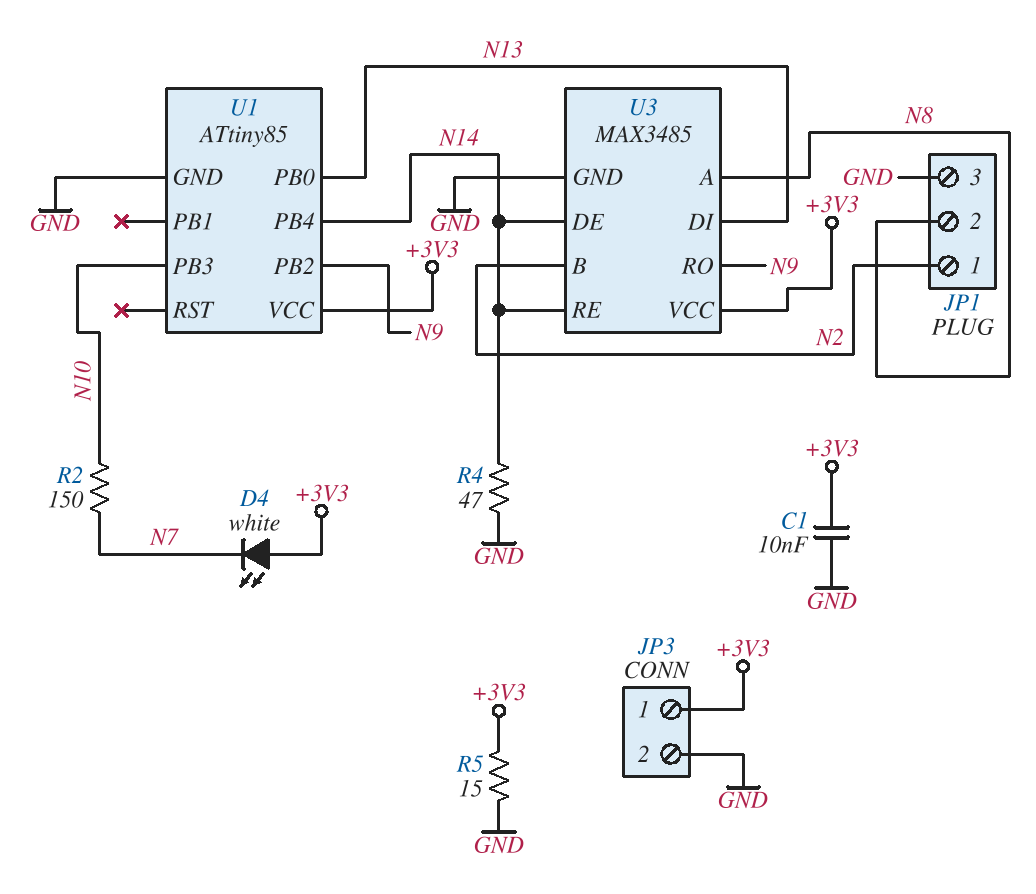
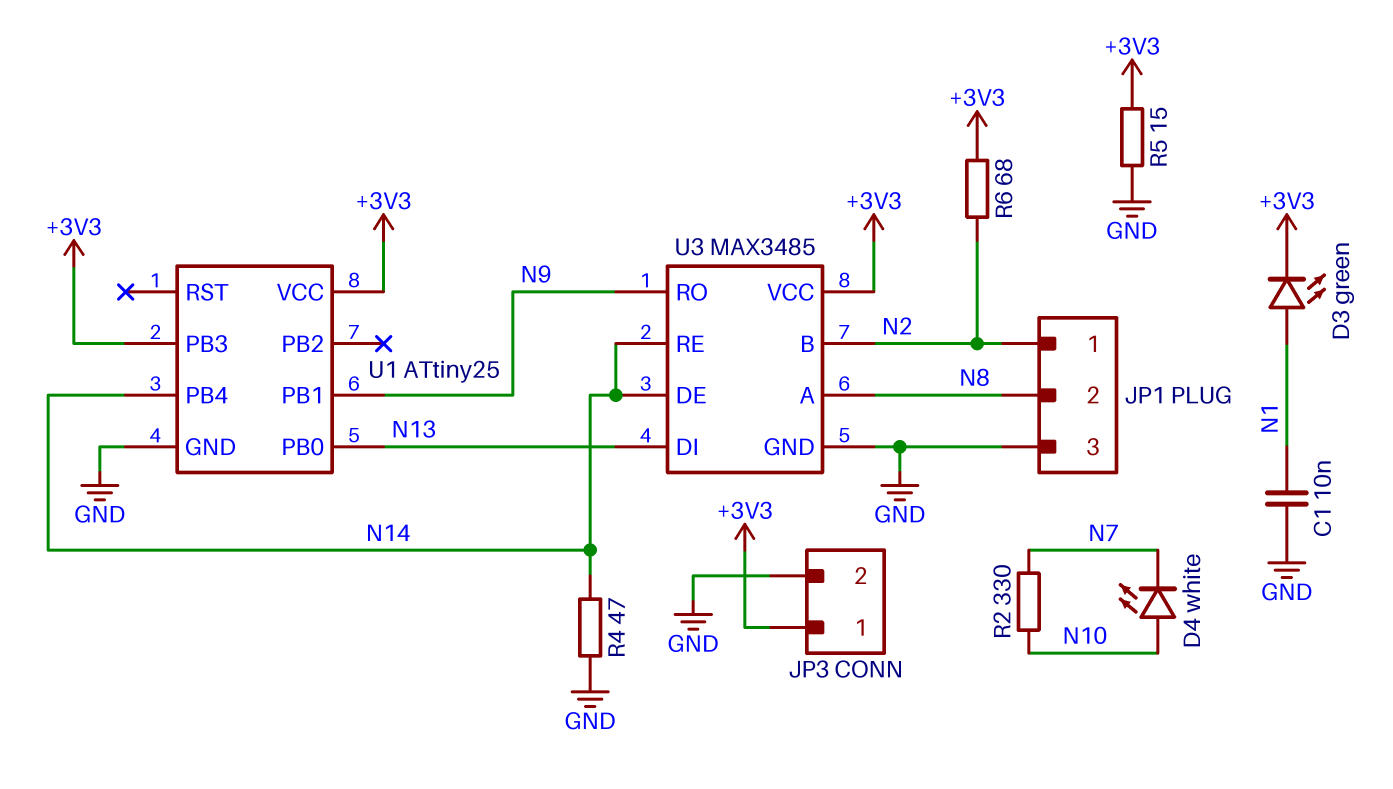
C1: 10nF (+3V3, GND) -> 10nF (GND, N1)
D3: none -> LED green (A N1, K +3V3)
D4: LED white (A +3V3, K N7) -> LED white (A N10, K N7)
R2: 150 (N7, N10) -> 330 (N7, N10)
R6: none -> 68 (+3V3, N2)
U1: ATtiny85 -> ATtiny25
U1 pin PB1: none -> N9
U1 pin PB2: N9 -> none
U1 pin PB3: N10 -> +3V3

